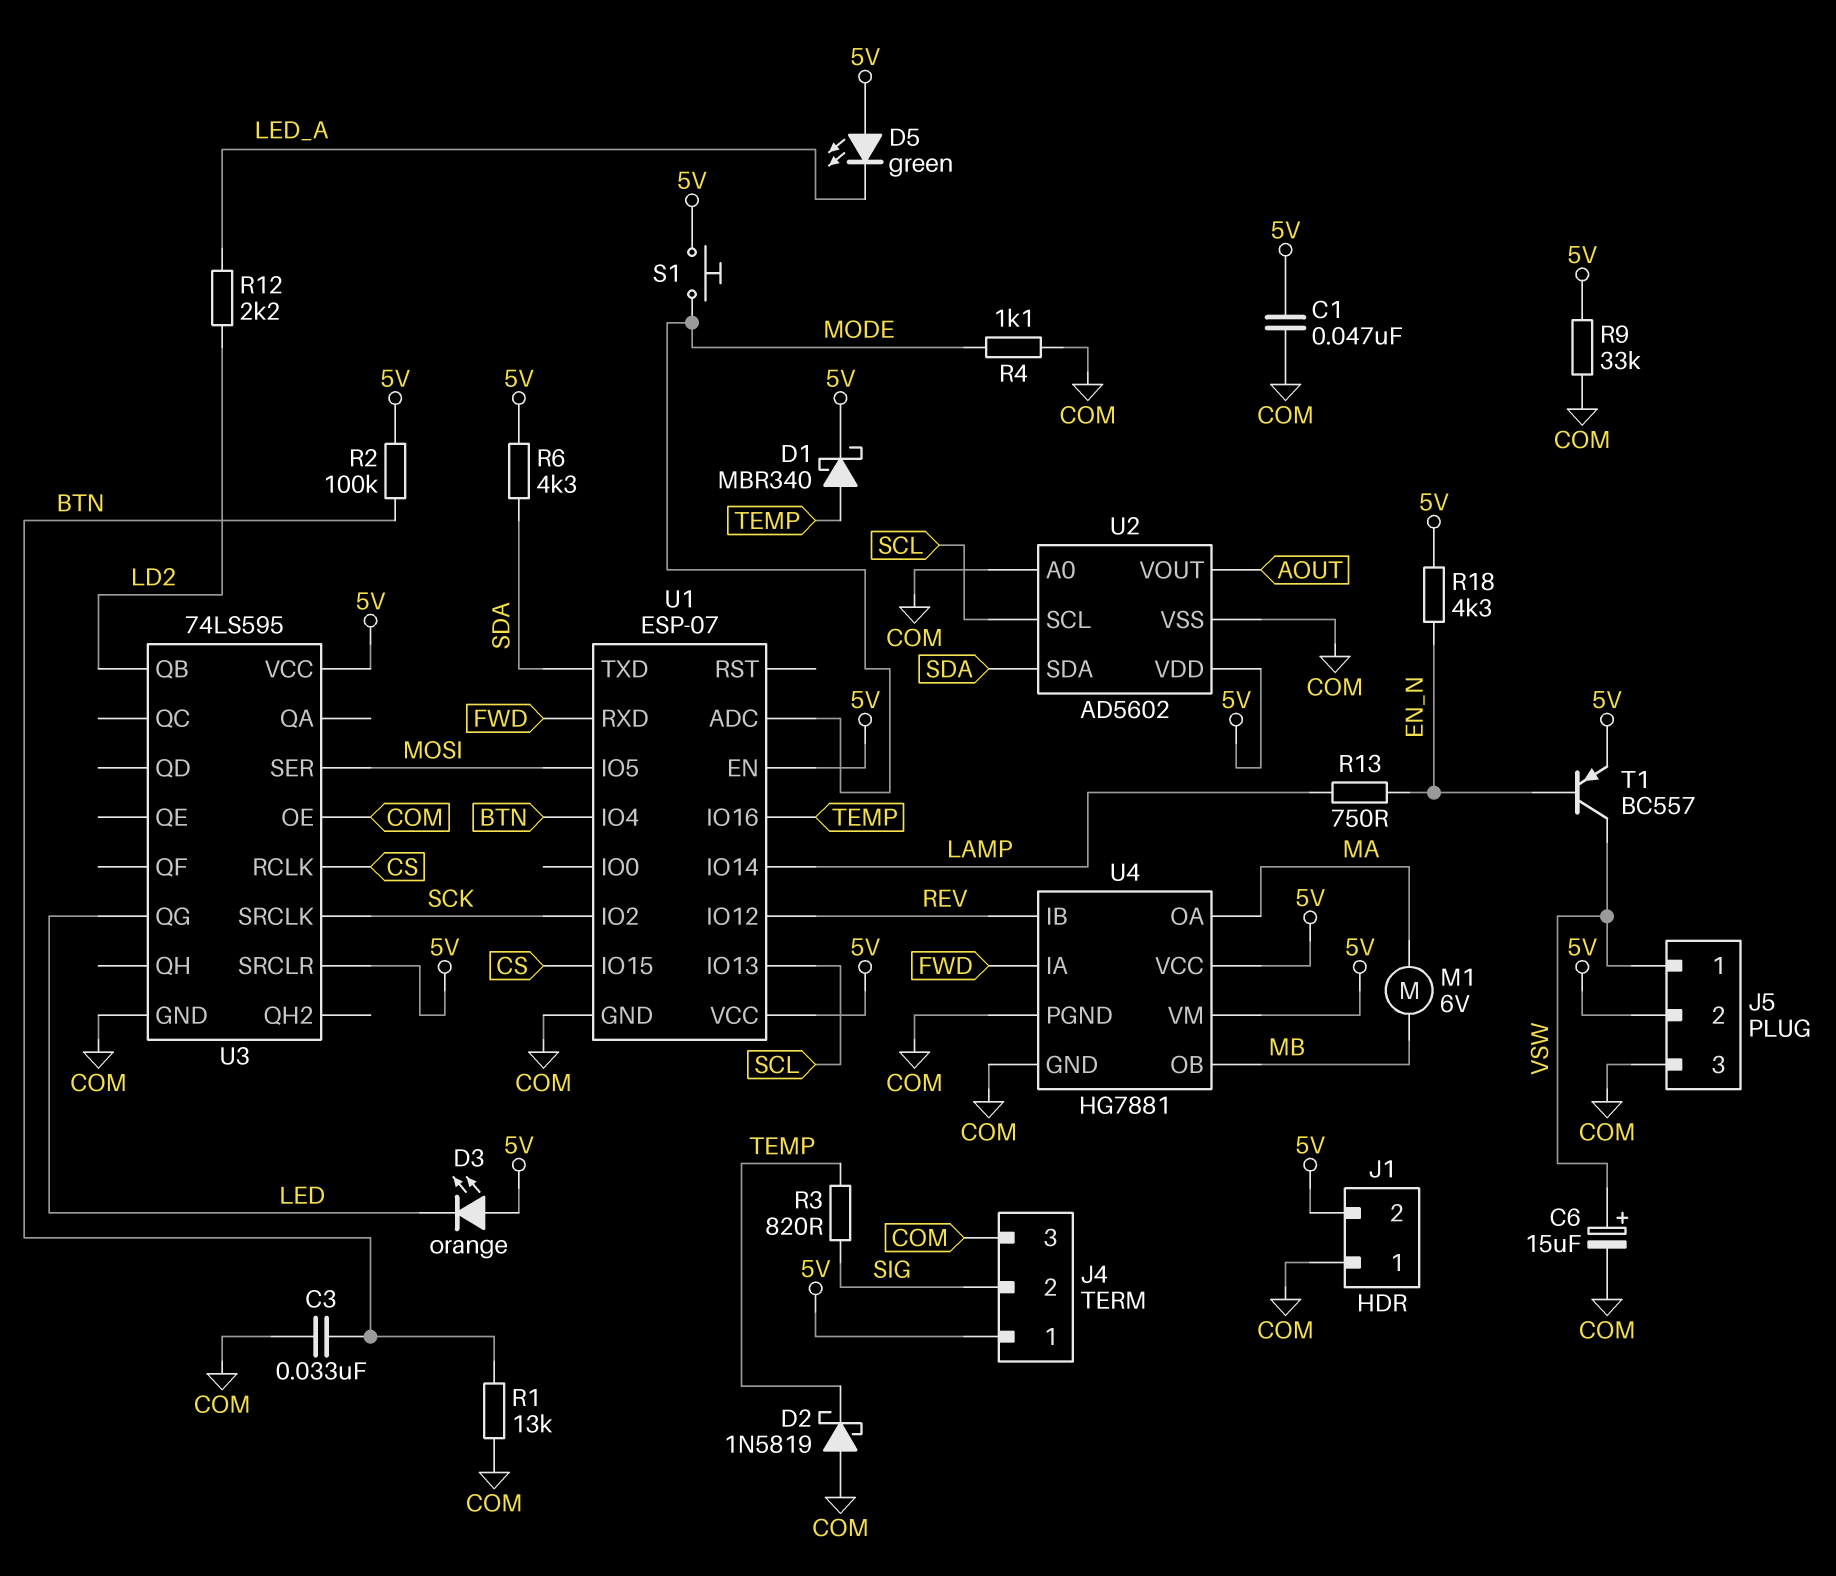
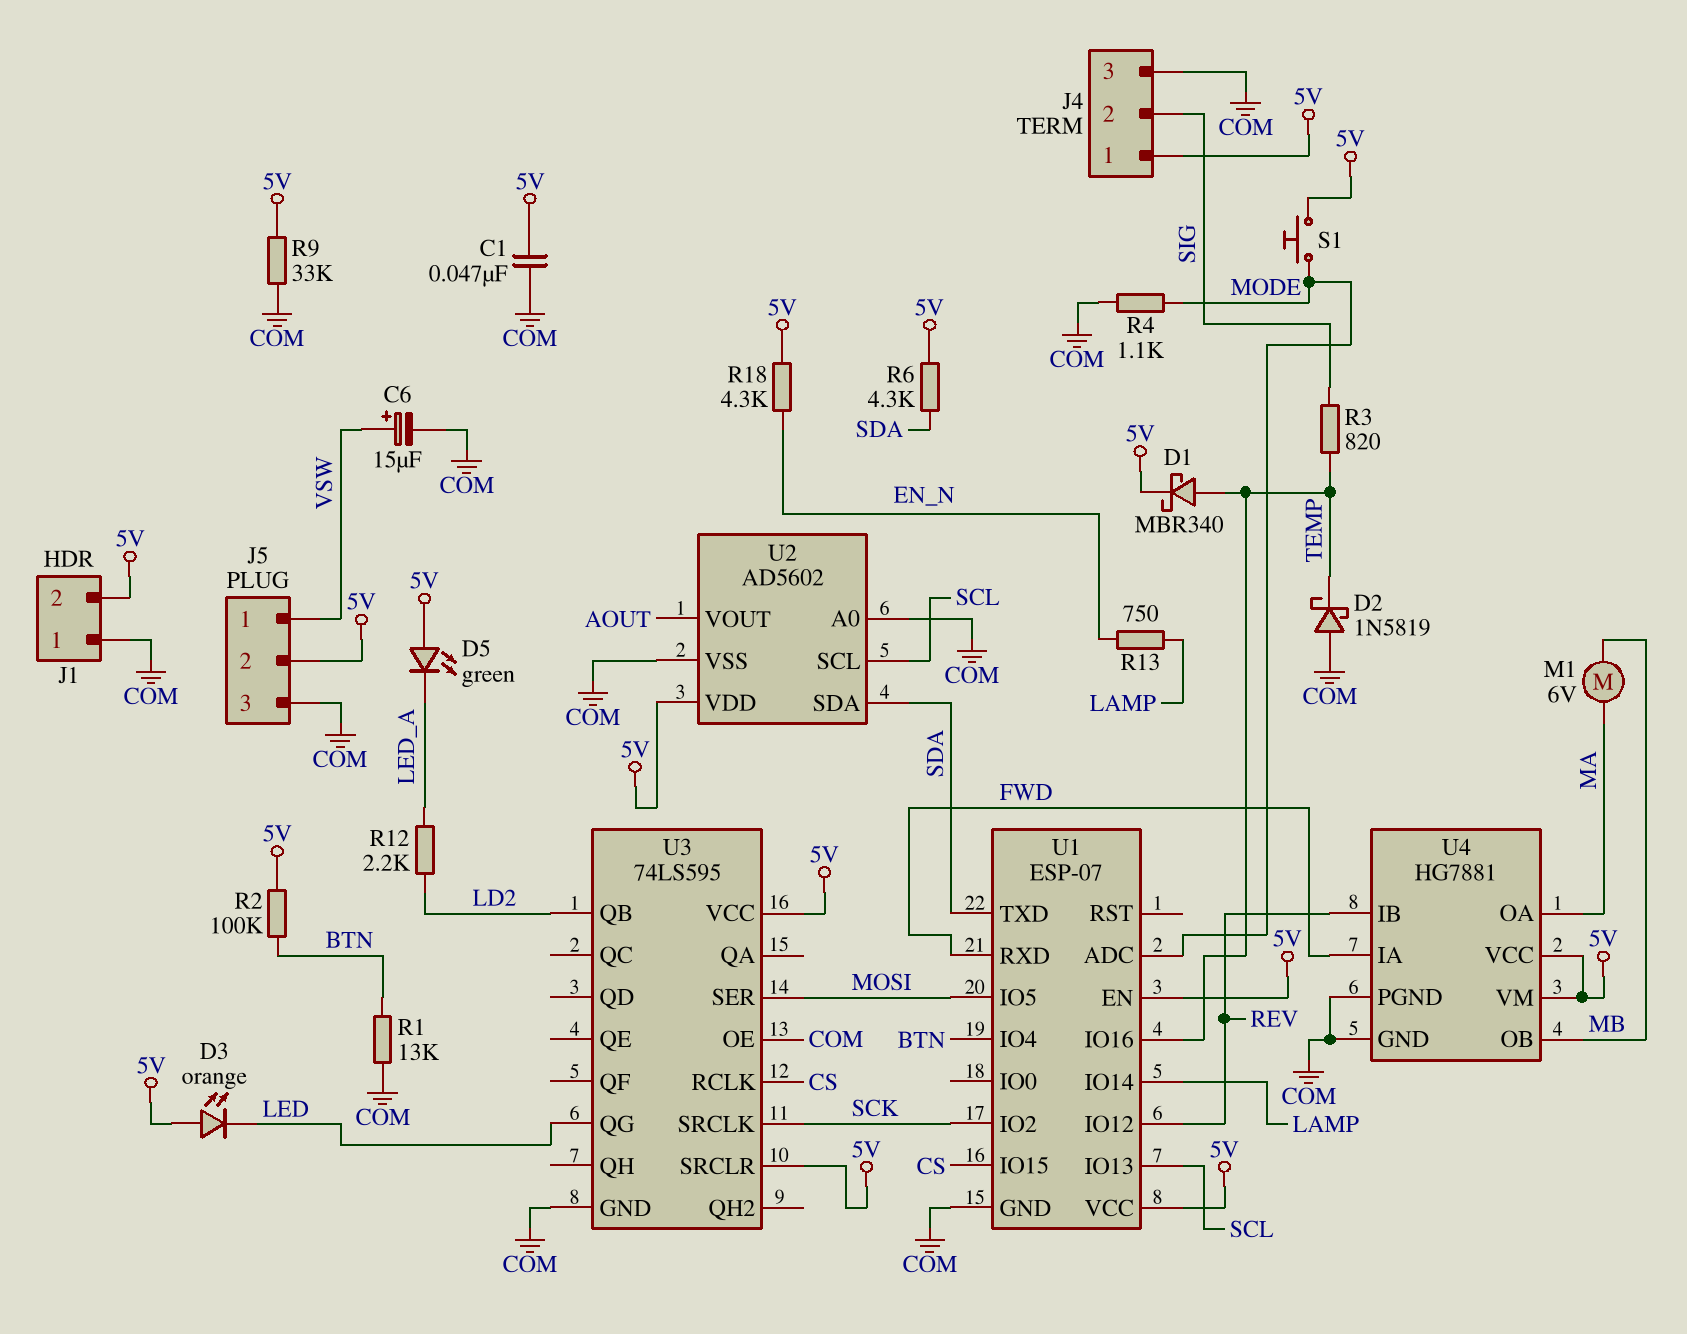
C3: 33nF (BTN, COM) -> none
T1: PNP BC557 (B EN_N, C VSW, E 5V) -> none

